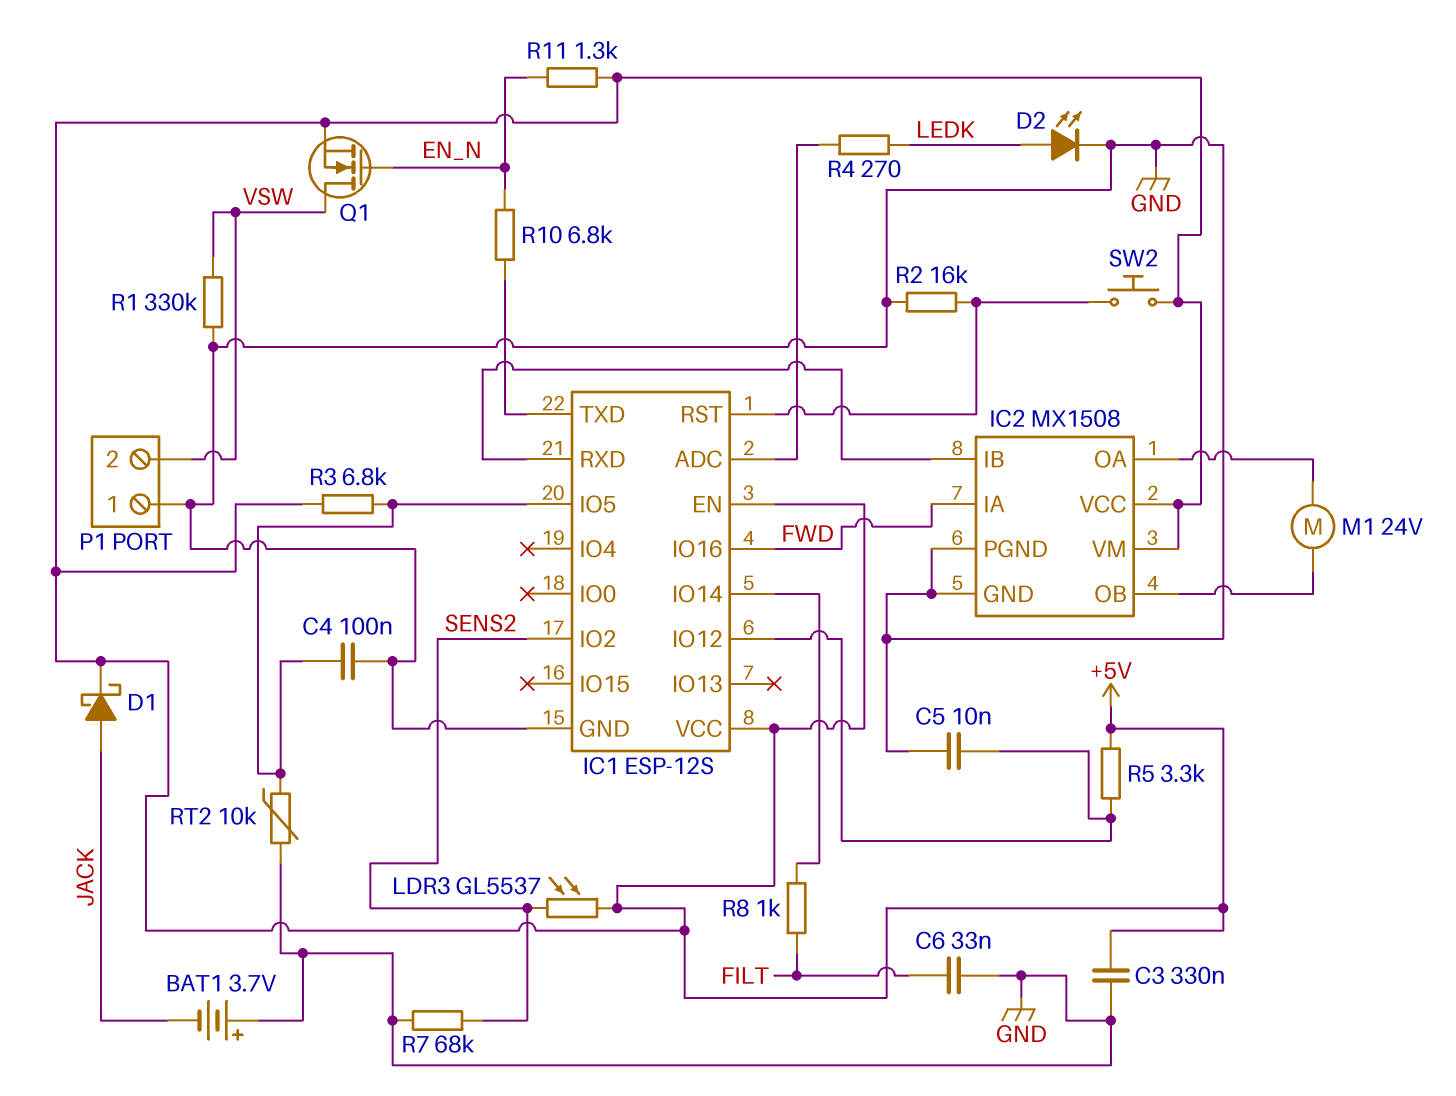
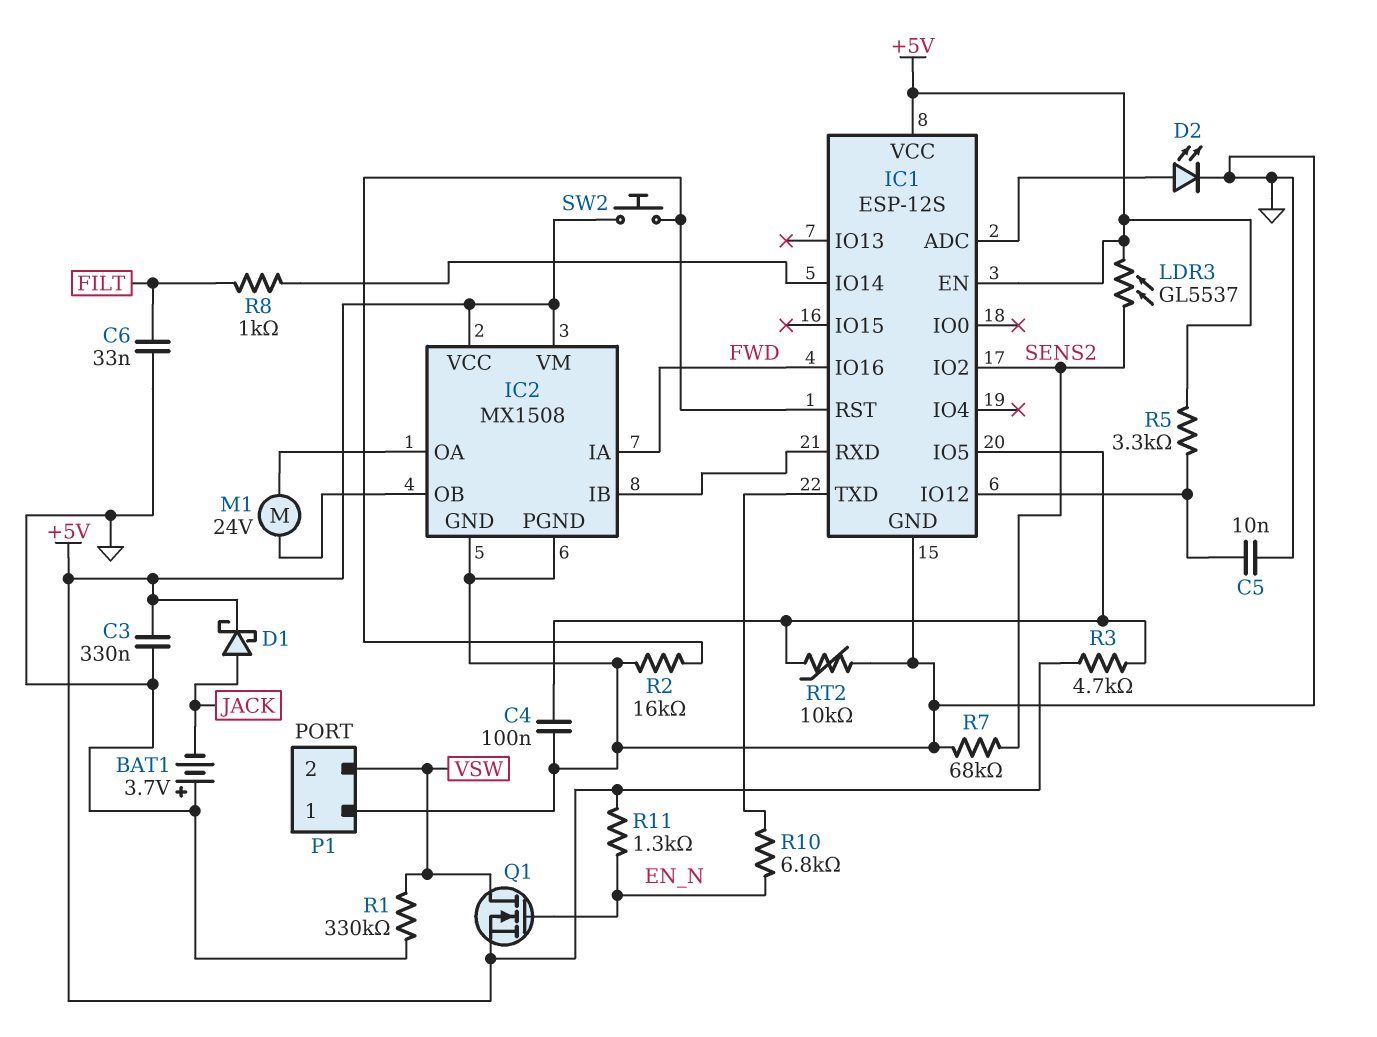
D2: LED (A LEDK, K GND) -> LED (A IC1/ADC, K GND)
R3: 6.8k (+5V, IC1/IO5) -> 4.7k (+5V, IC1/IO5)
R4: 270 (IC1/ADC, LEDK) -> none

